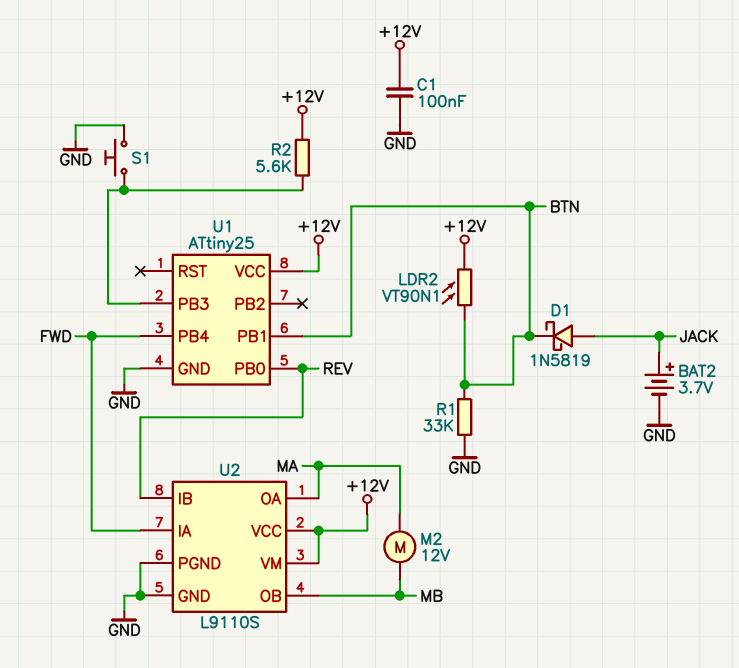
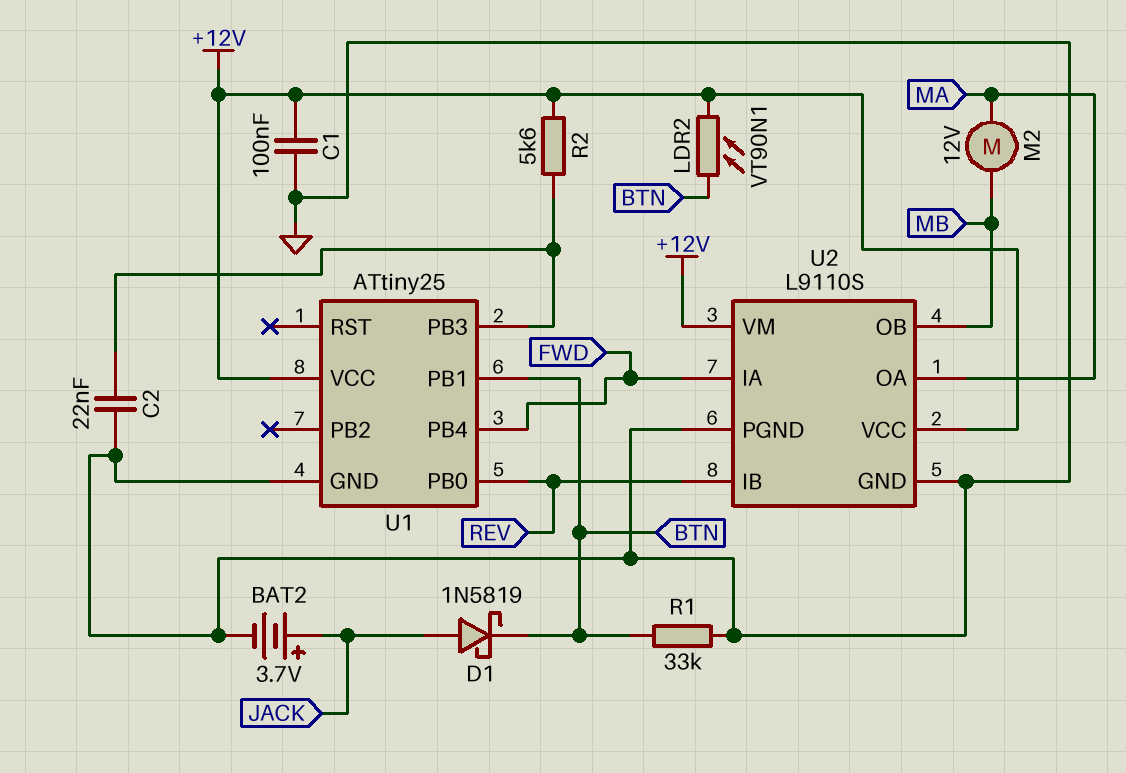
C2: none -> 22nF (GND, U1/PB3)
S1: button (GND, U1/PB3) -> none

